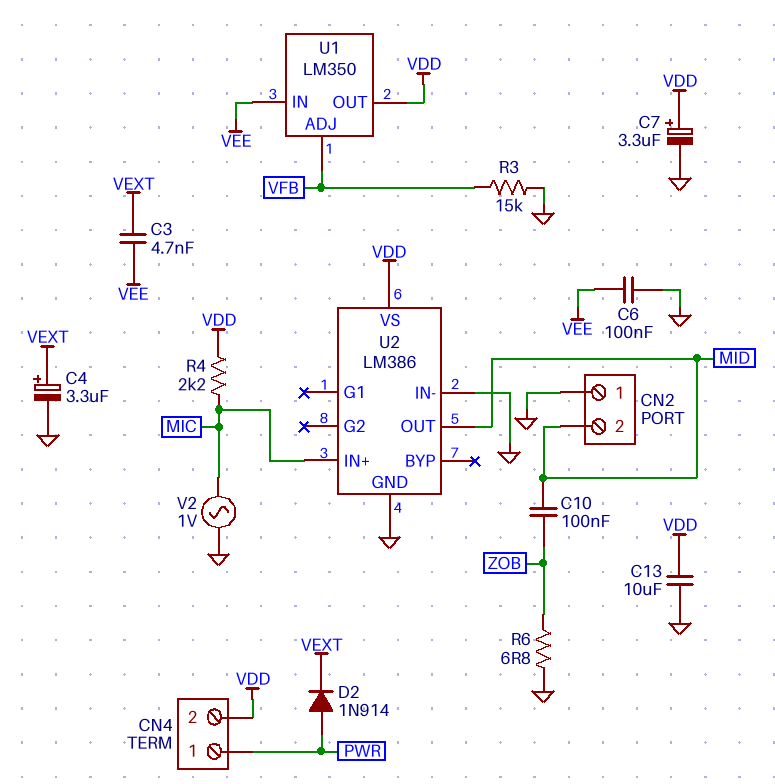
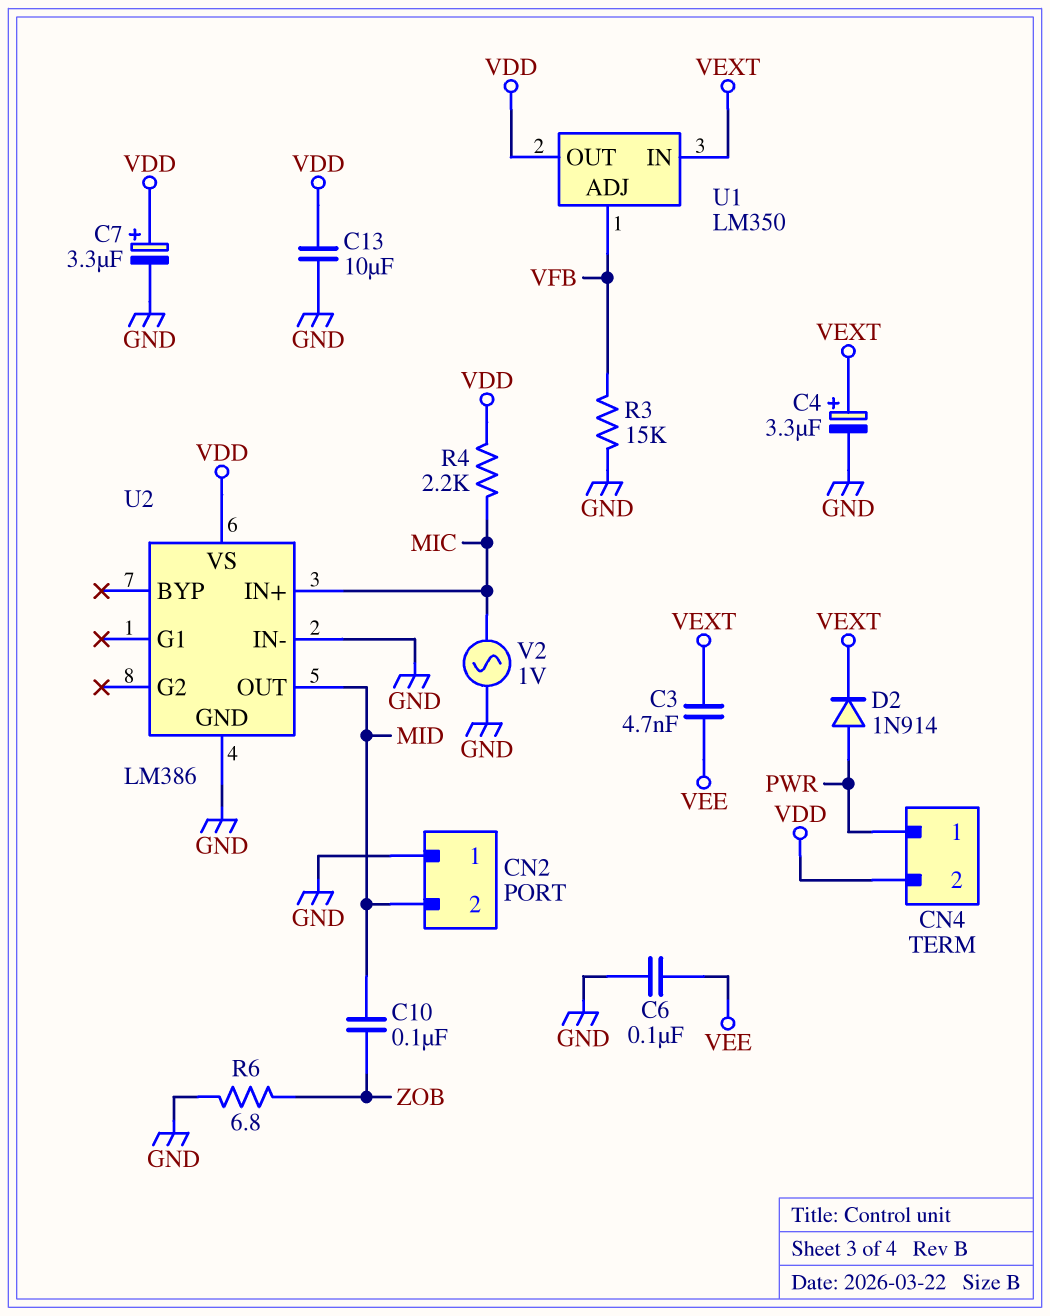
U1 pin IN: VEE -> VEXT

